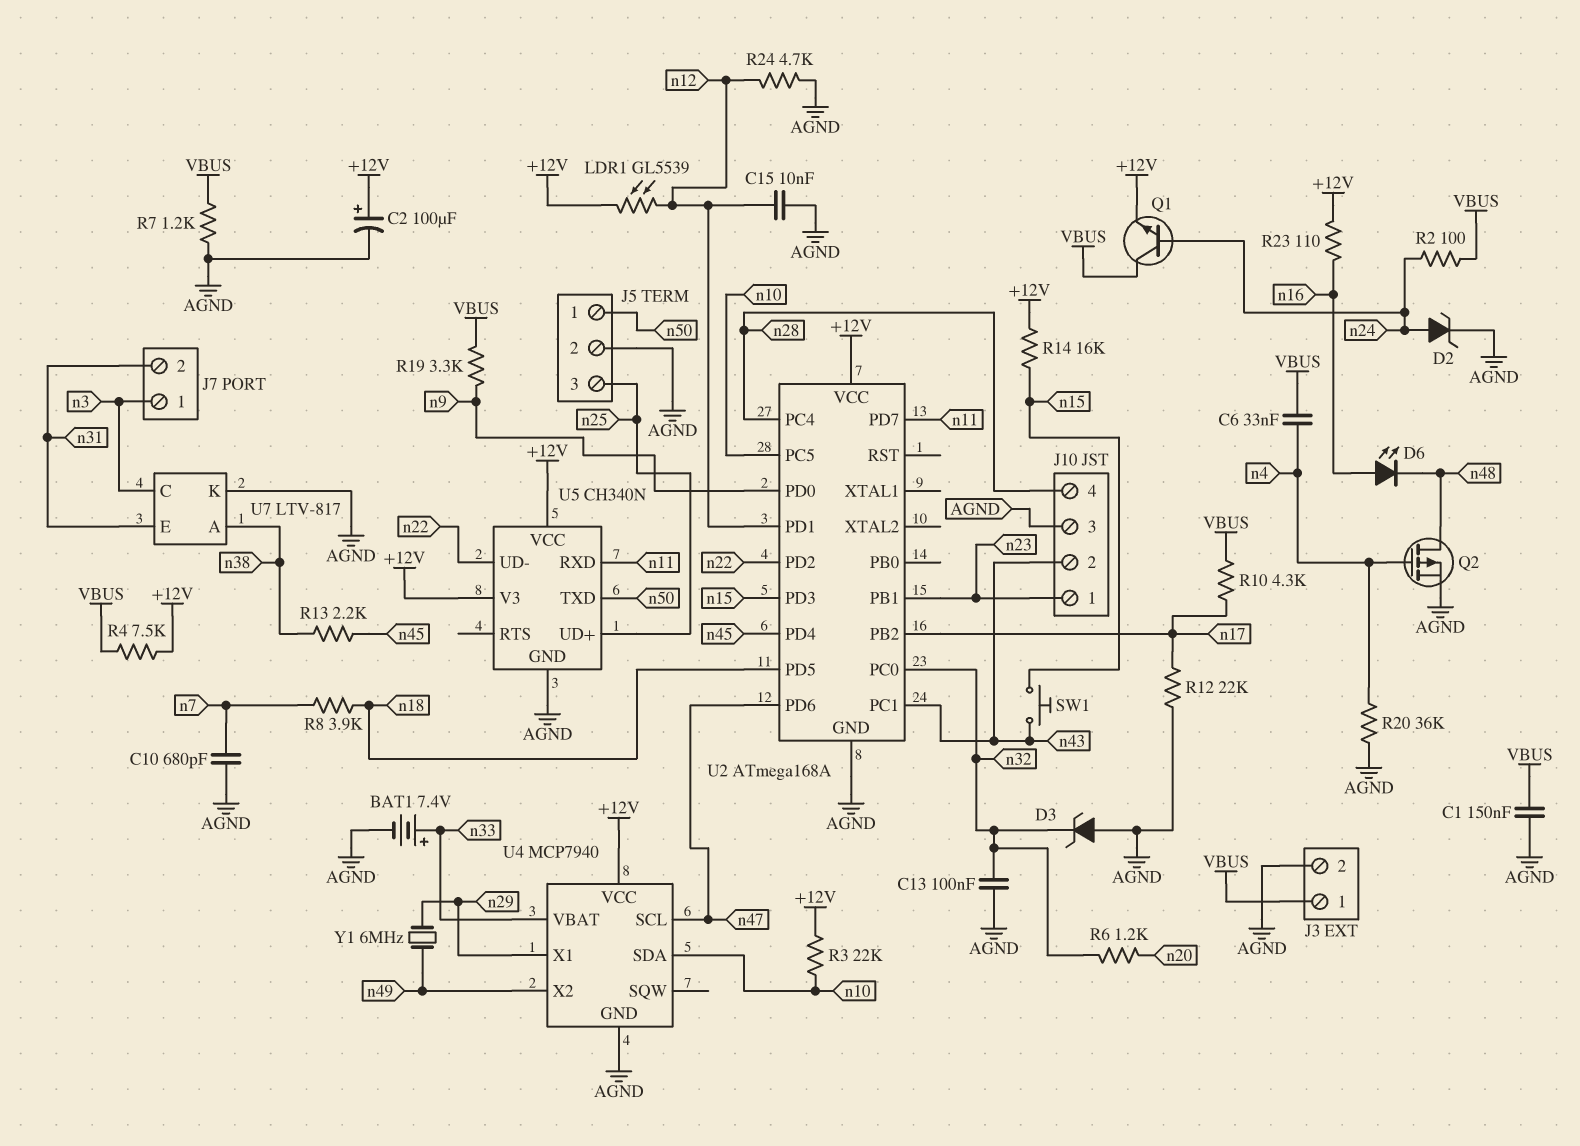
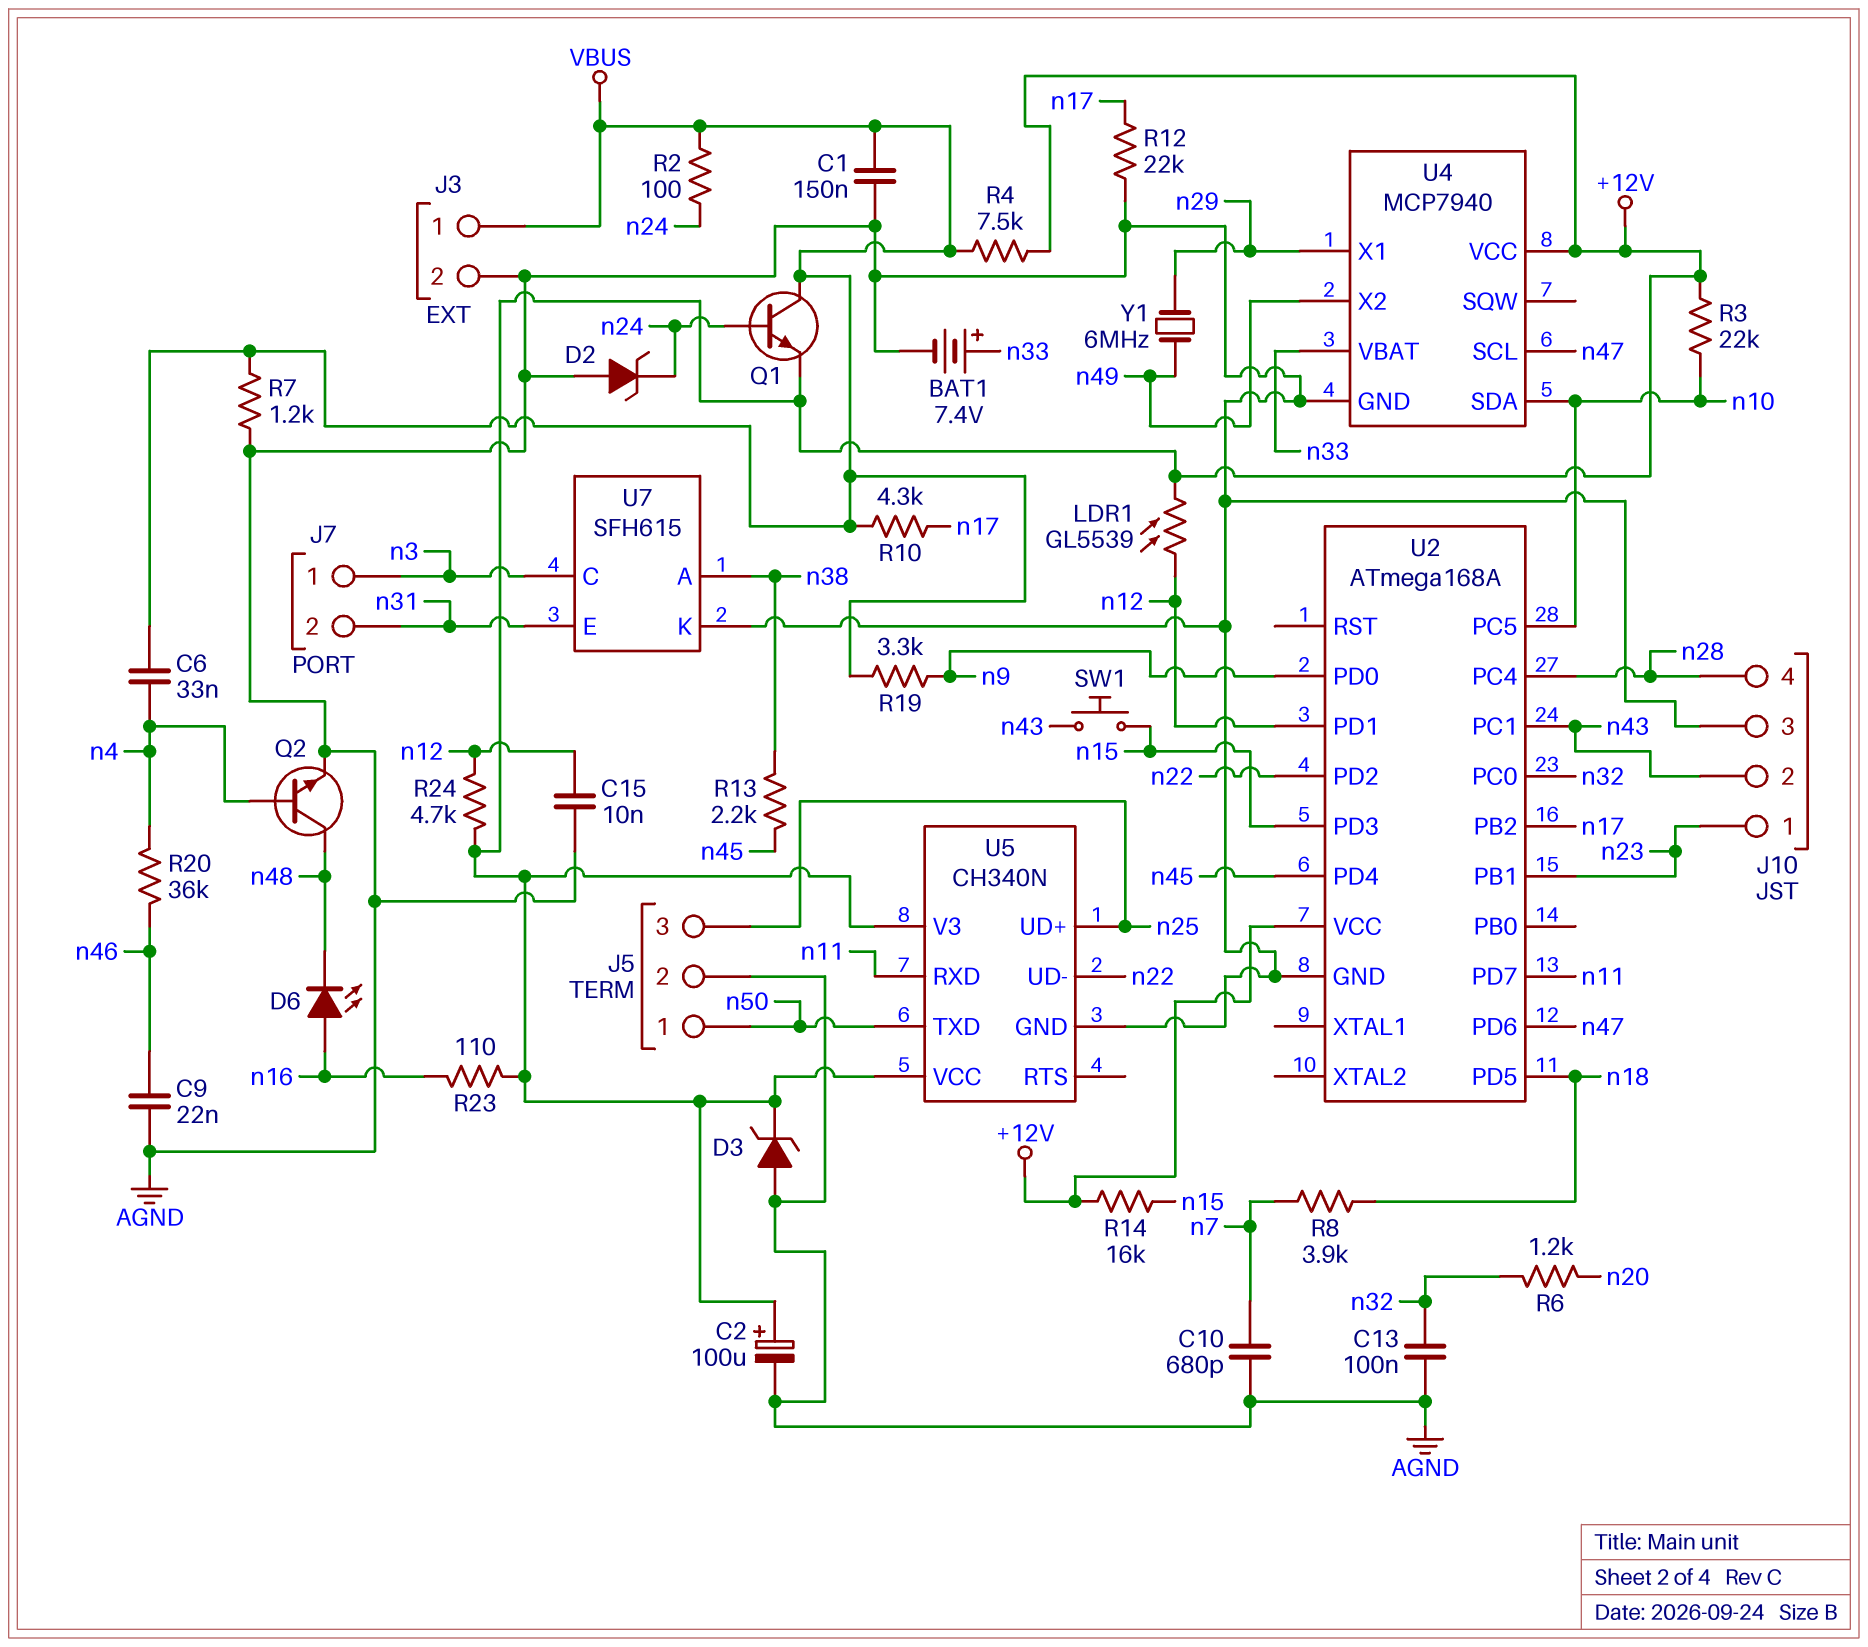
C9: none -> 22nF (AGND, n46)
D2: zener (A n24, K AGND) -> zener (A AGND, K n24)
D3: zener (A AGND, K n32) -> zener (A AGND, K +12V)
Q2: PMOS (G n4, D n48, S AGND) -> NPN (B n4, C n48, E AGND)
R20: 36k (AGND, n4) -> 36k (n4, n46)
R24: 4.7k (AGND, n12) -> 4.7k (+12V, n12)
U7: LTV-817 -> SFH615

